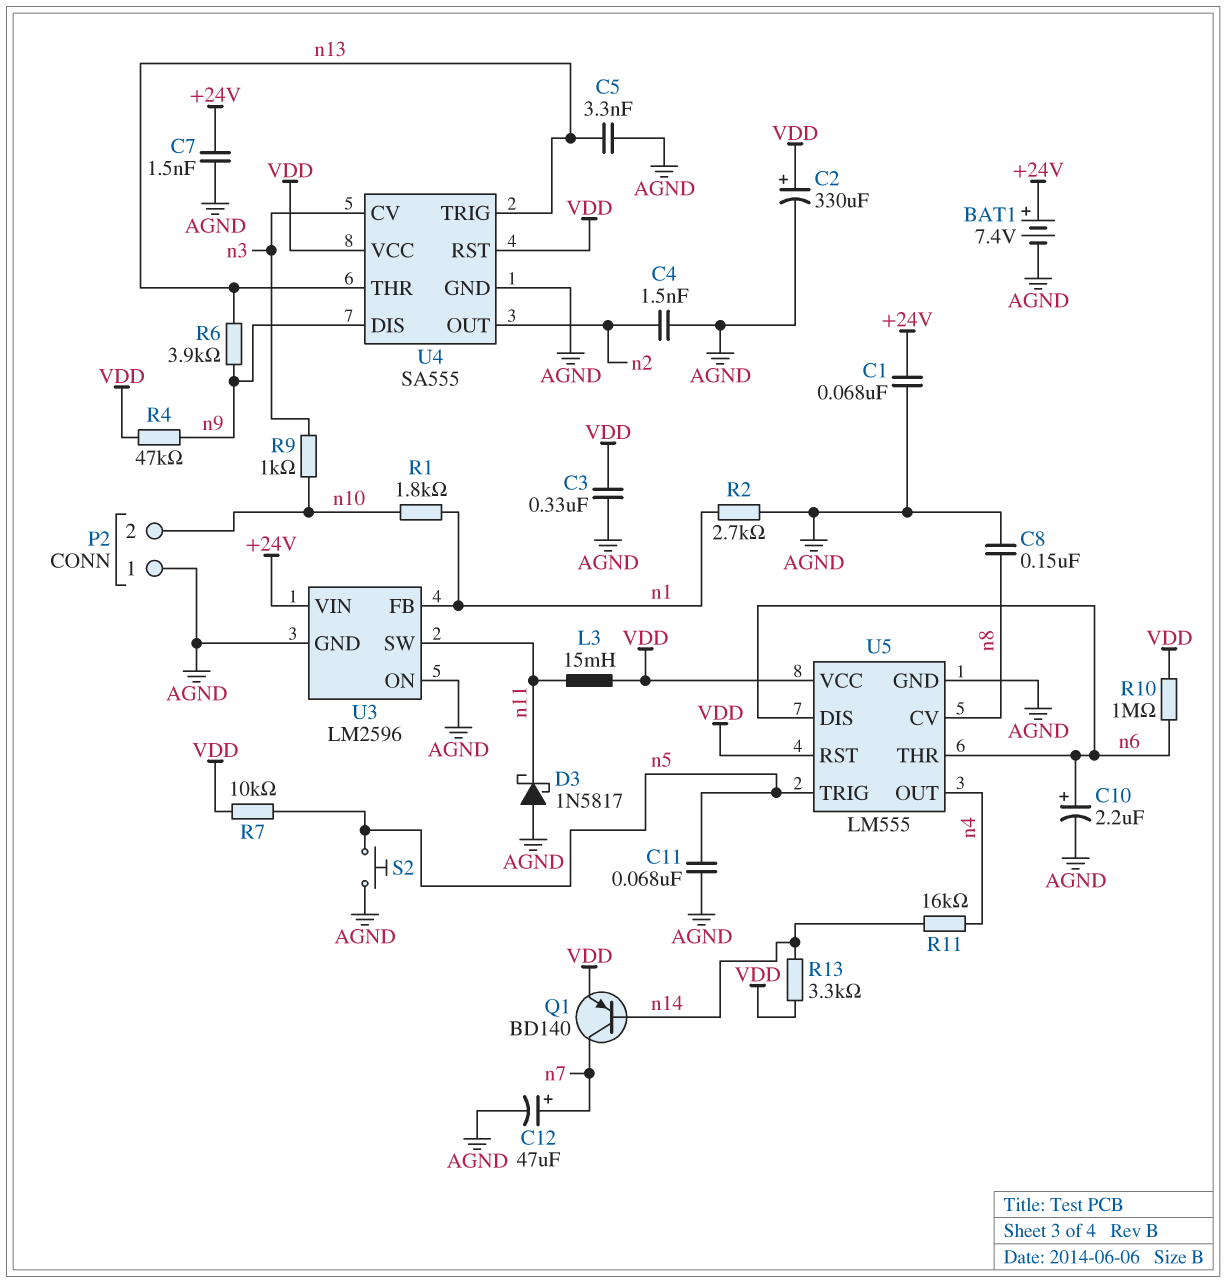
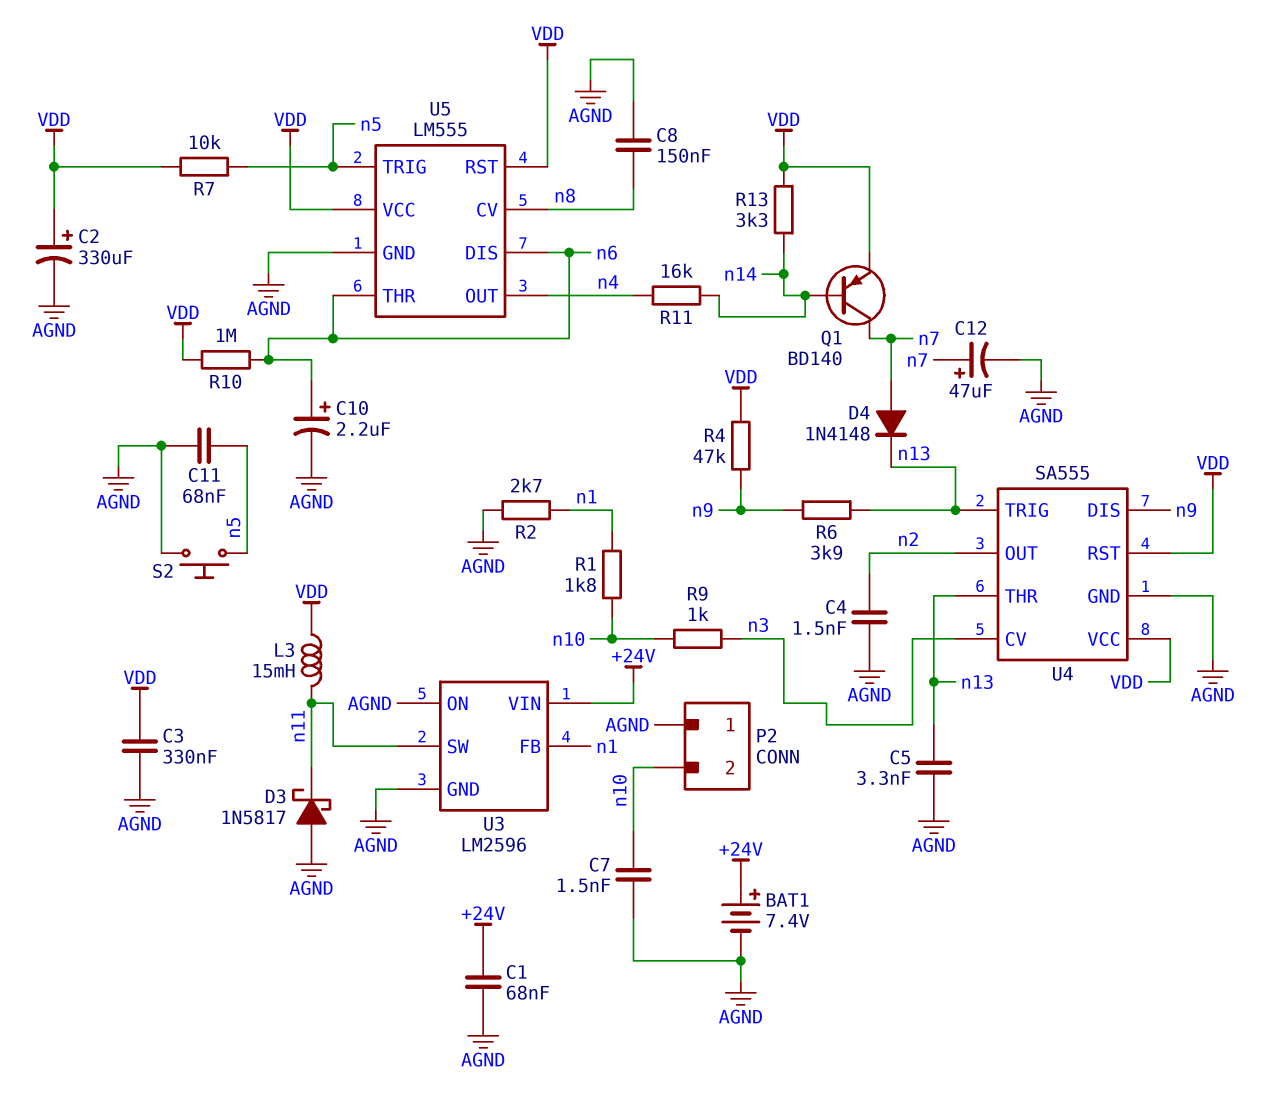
C7: 1.5nF (+24V, AGND) -> 1.5nF (AGND, n10)
D4: none -> diode 1N4148 (A n7, K n13)

